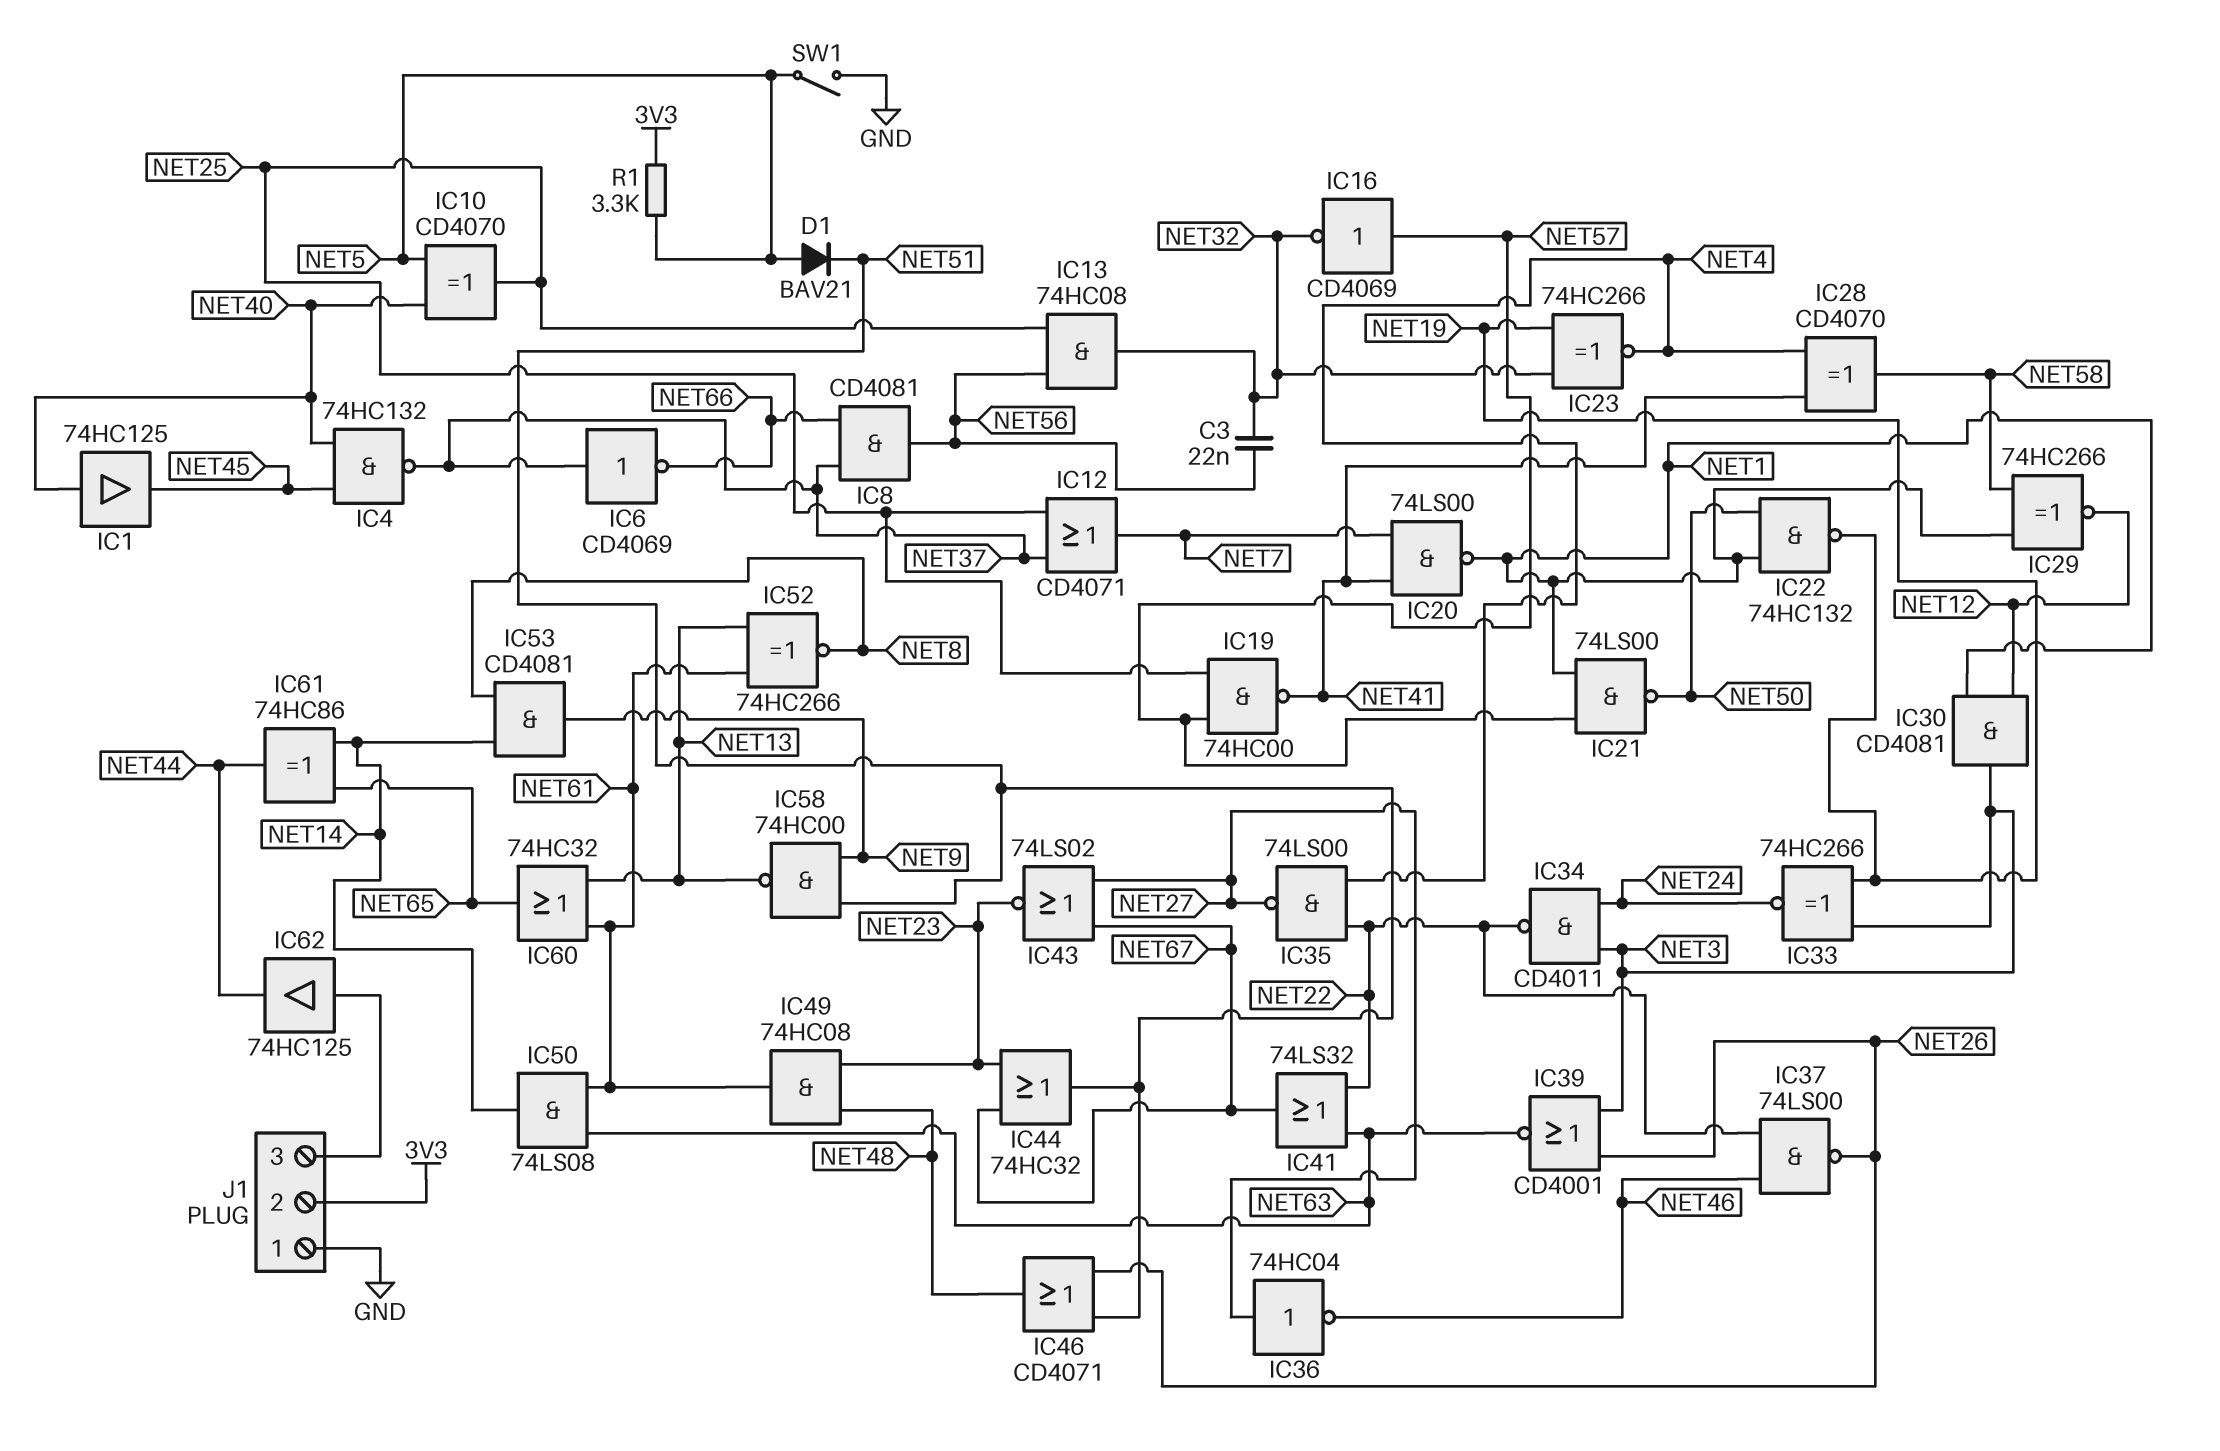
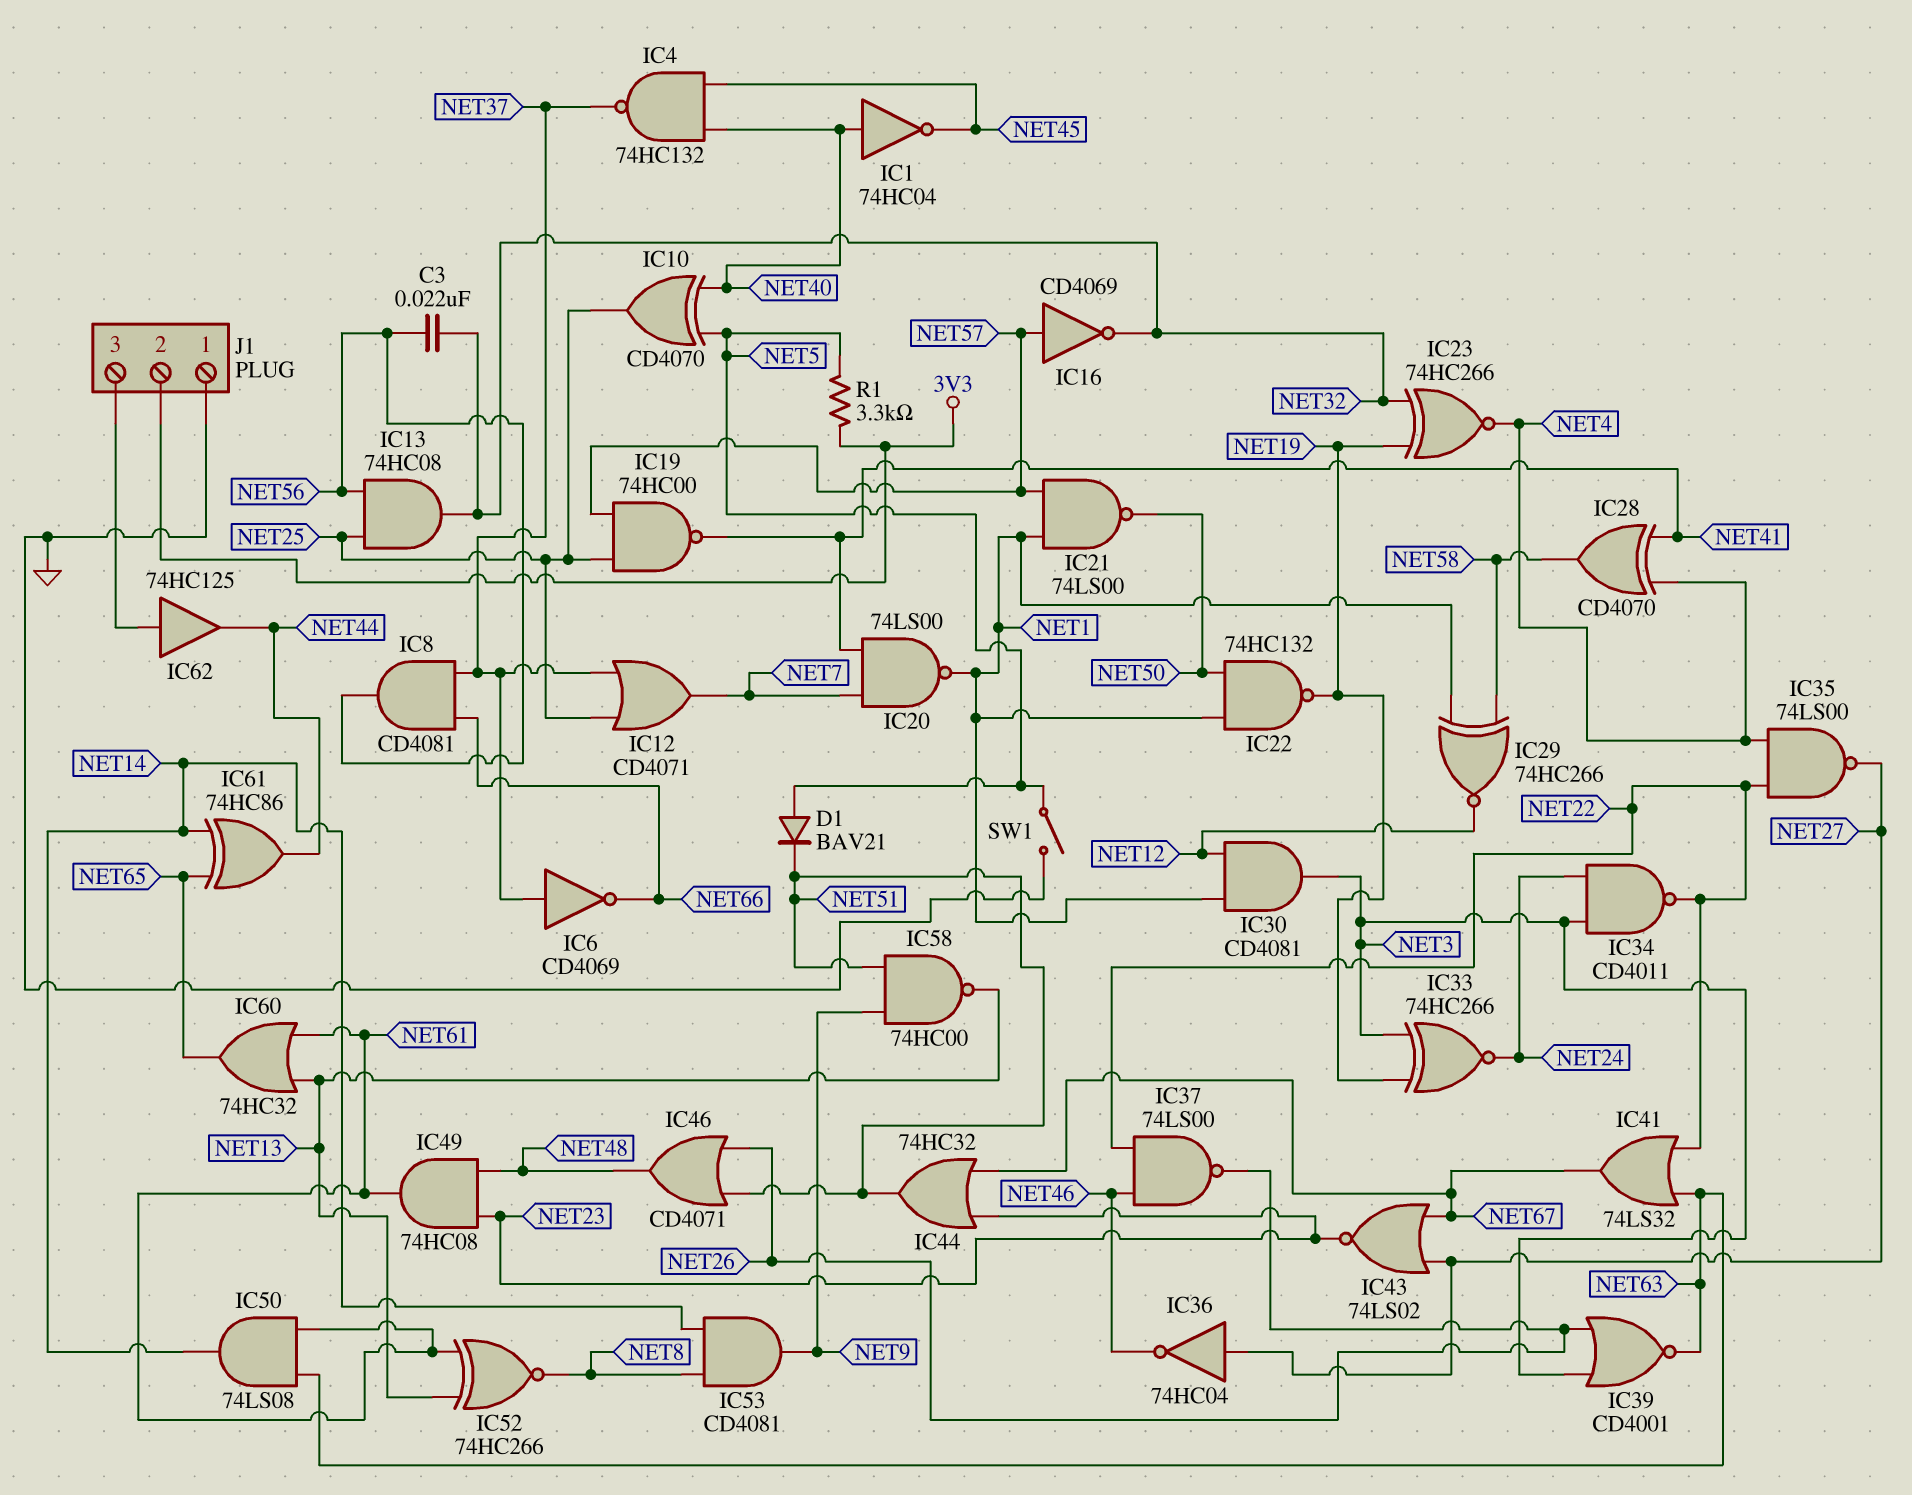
IC1: buffer 74HC125 (in NET40, out NET45) -> NOT 74HC04 (in NET40, out NET45)

